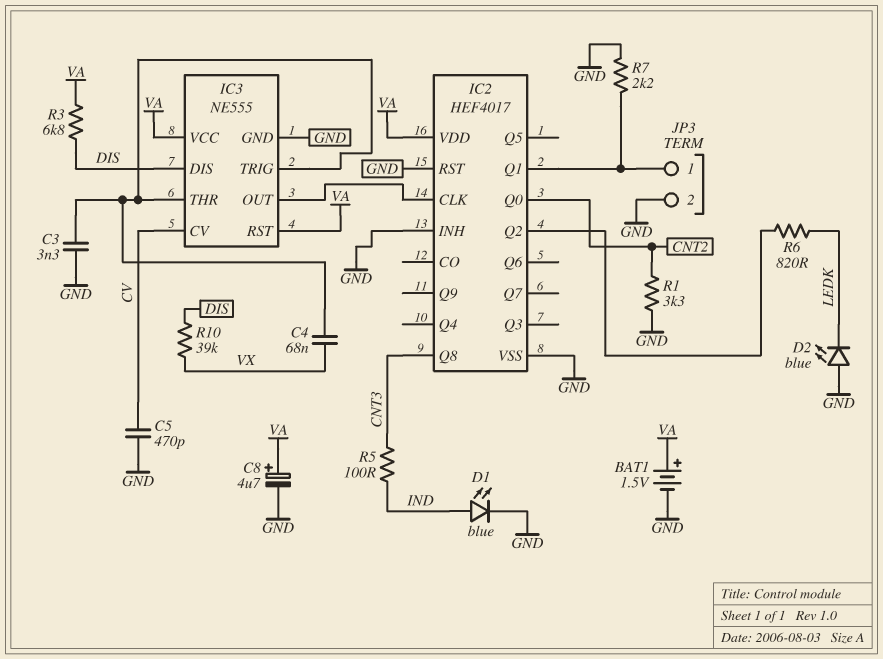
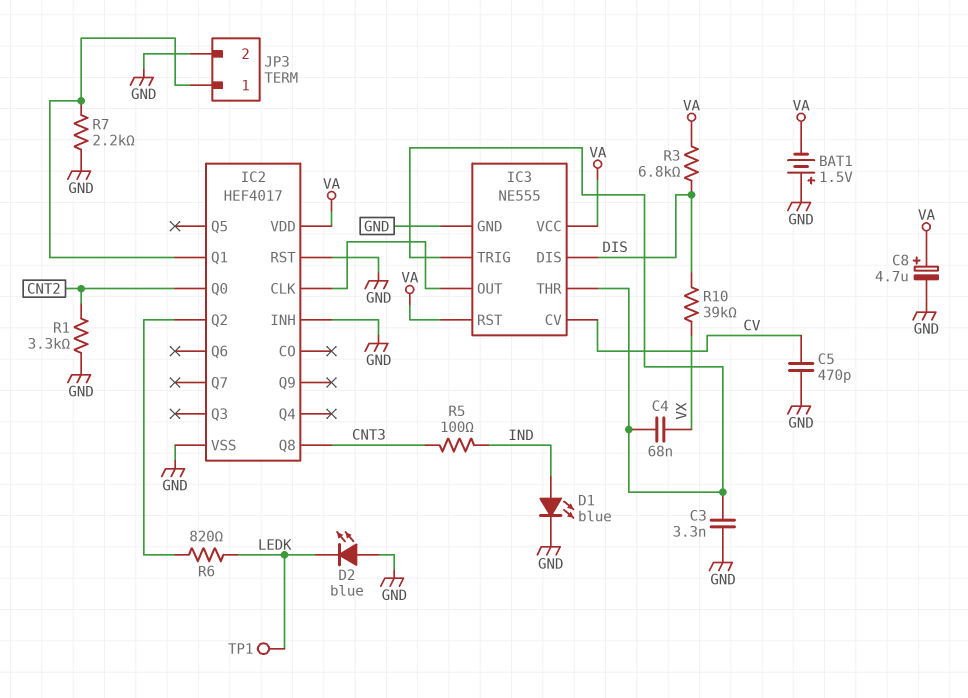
BAT1: 1.5V (plus VA, minus GND) -> 1.5V (plus GND, minus VA)
TP1: none -> test point (LEDK)

